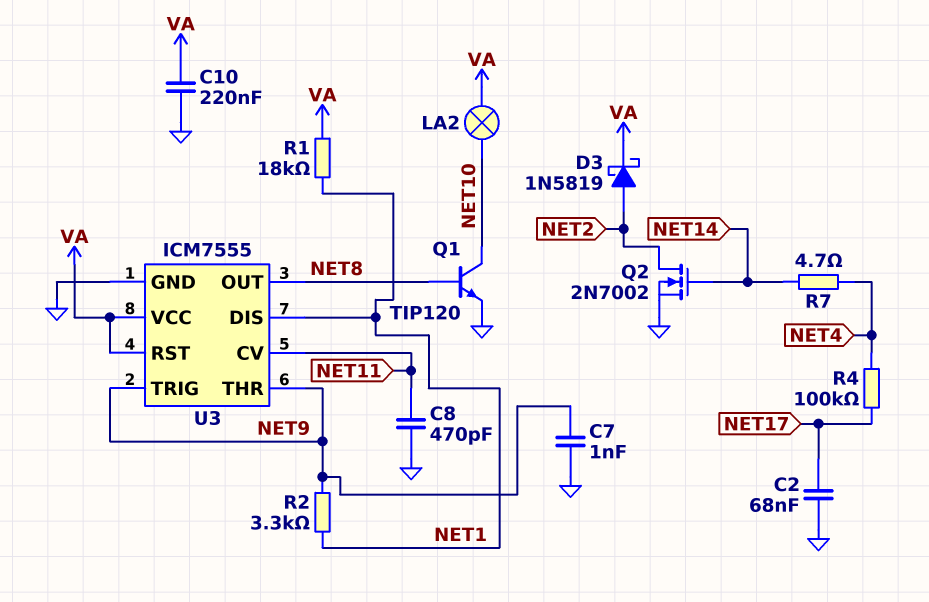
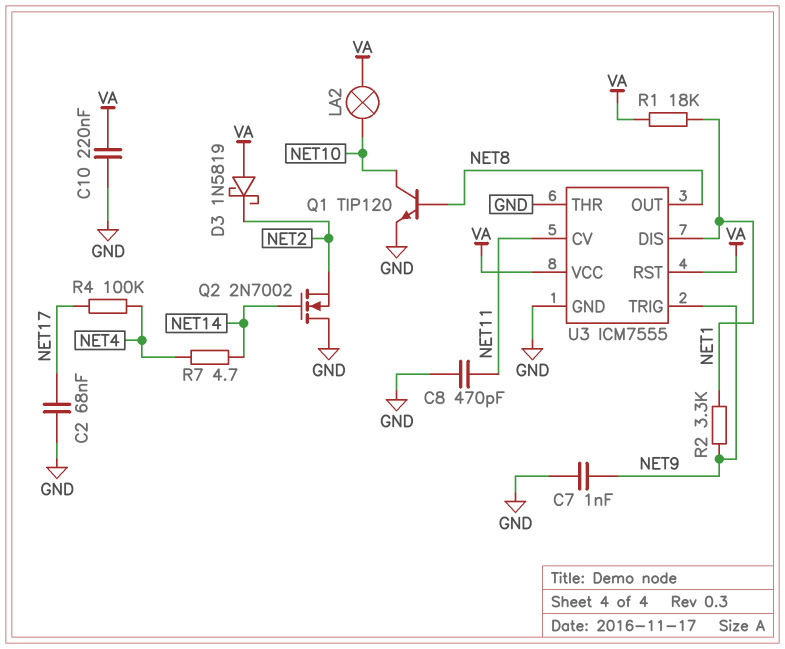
D3: schottky 1N5819 (A NET2, K VA) -> schottky 1N5819 (A VA, K NET2)
Q2: NMOS 2N7002 (G NET14, D NET2, S GND) -> NMOS 2N7002 (G NET14, D GND, S NET2)
U3 pin THR: NET9 -> GND

